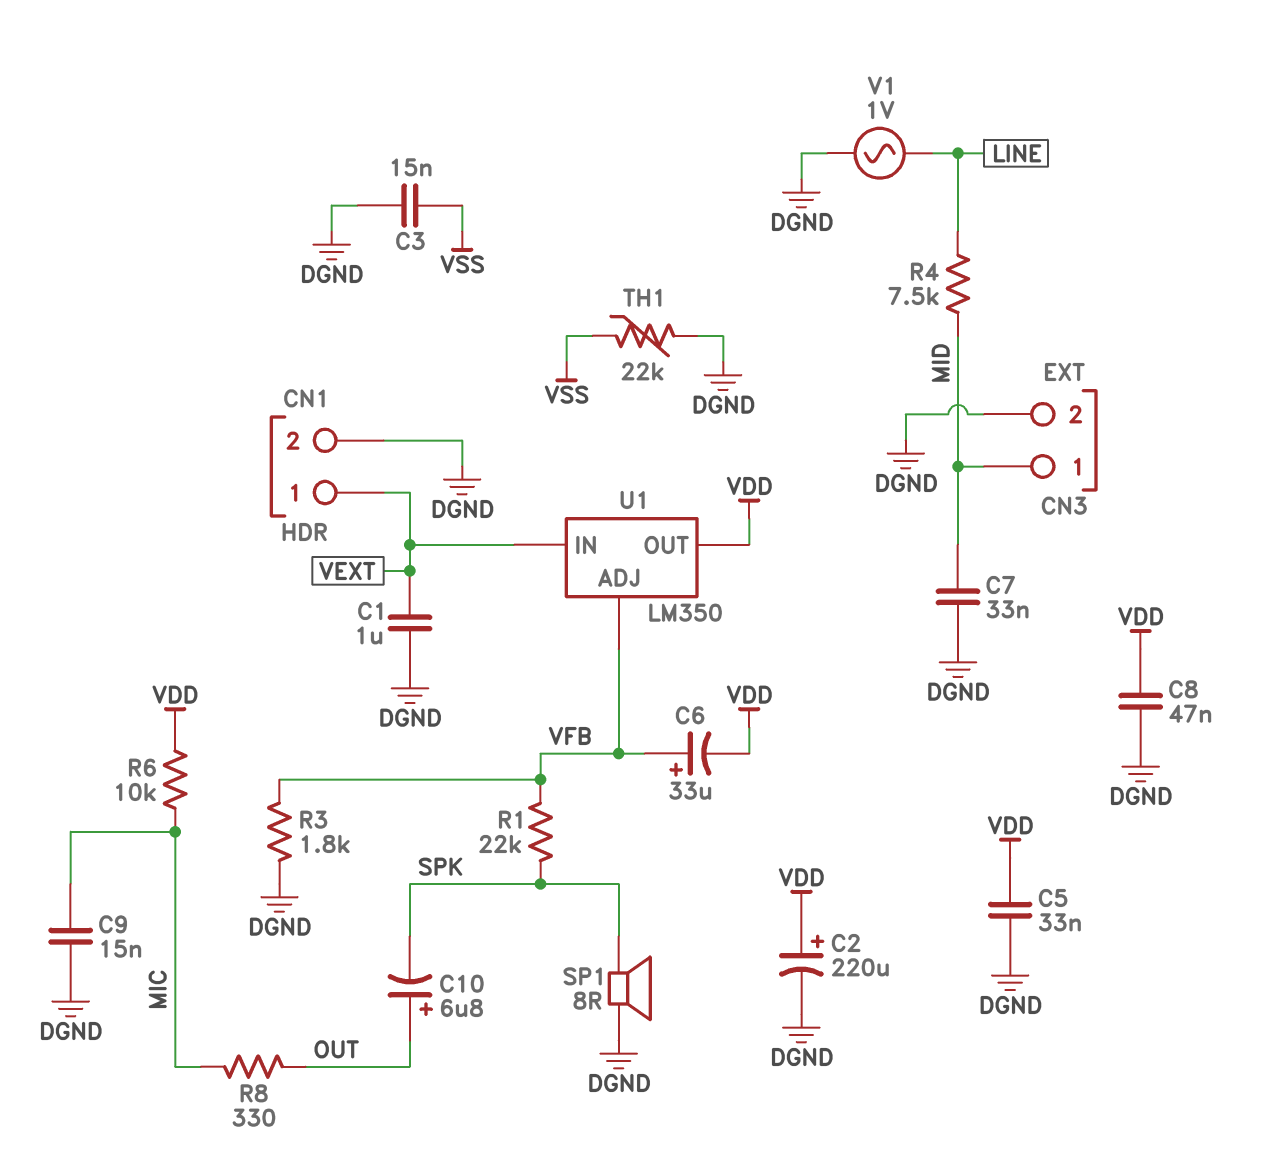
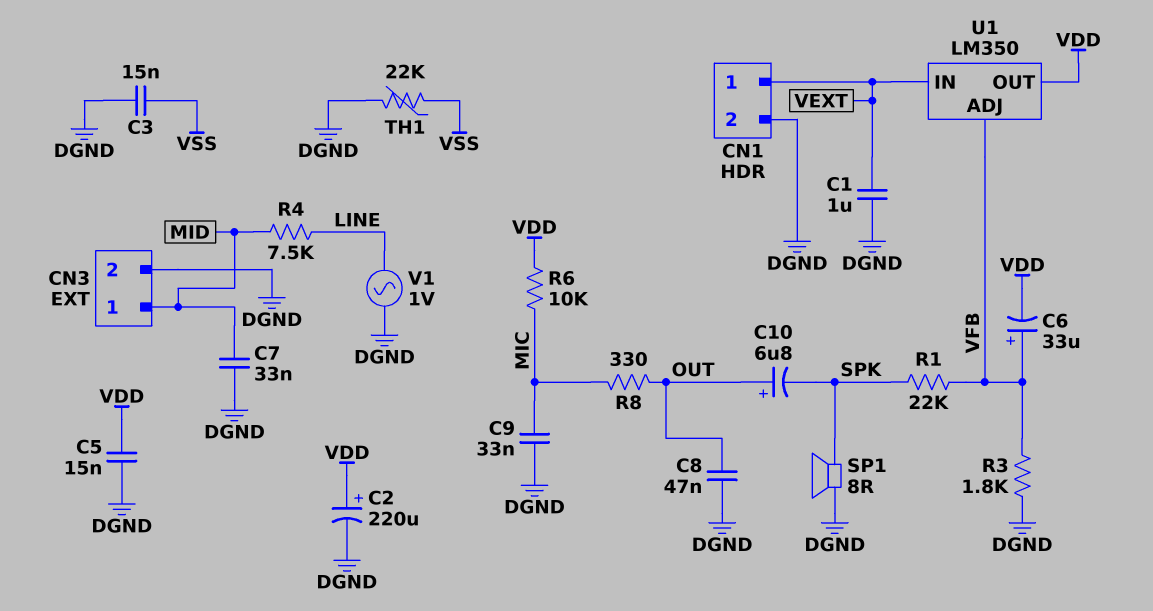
C5: 33nF (DGND, VDD) -> 15nF (DGND, VDD)
C8: 47nF (DGND, VDD) -> 47nF (DGND, OUT)
C9: 15nF (DGND, MIC) -> 33nF (DGND, MIC)

